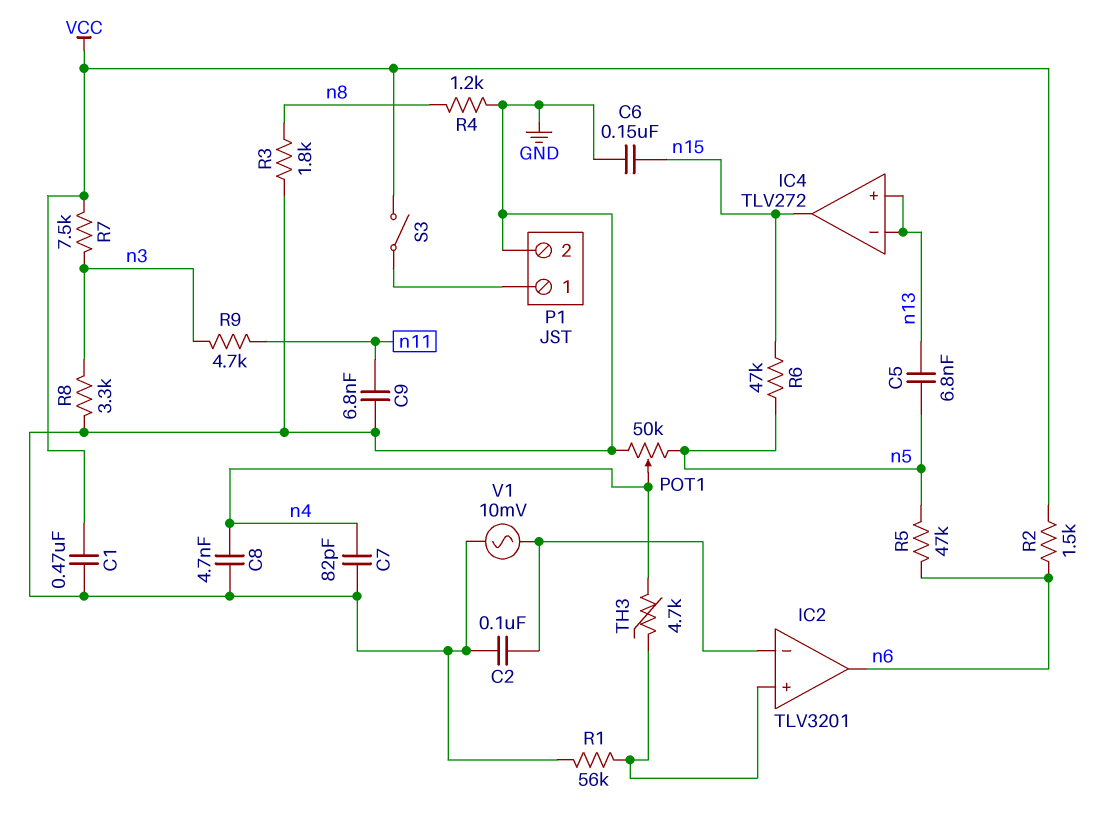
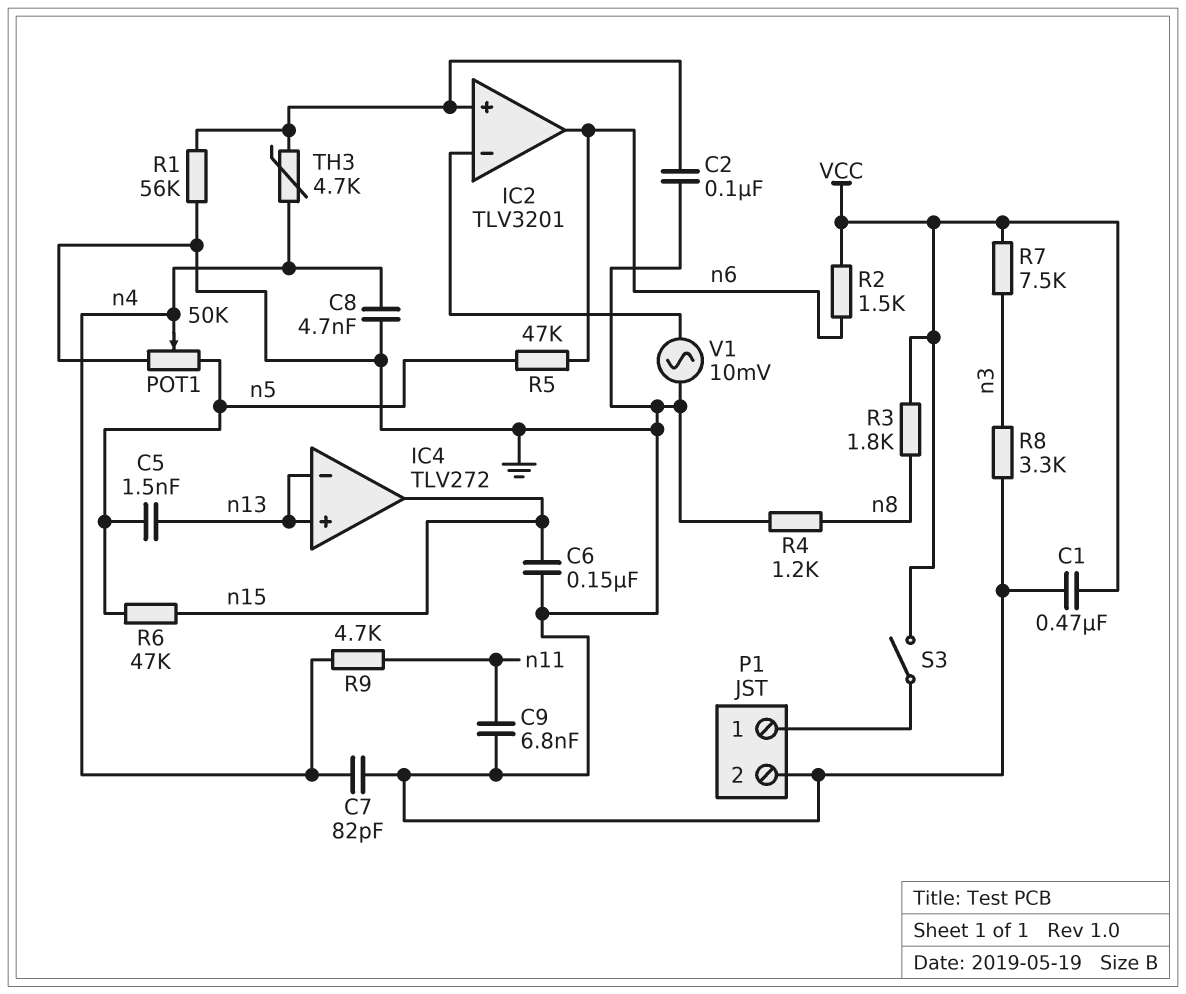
C2: 100nF (GND, IC2/in-) -> 100nF (GND, IC2/in+)
C5: 6.8nF (n5, n13) -> 1.5nF (n5, n13)
R3: 1.8k (GND, n8) -> 1.8k (VCC, n8)
R9: 4.7k (n3, n11) -> 4.7k (n4, n11)

